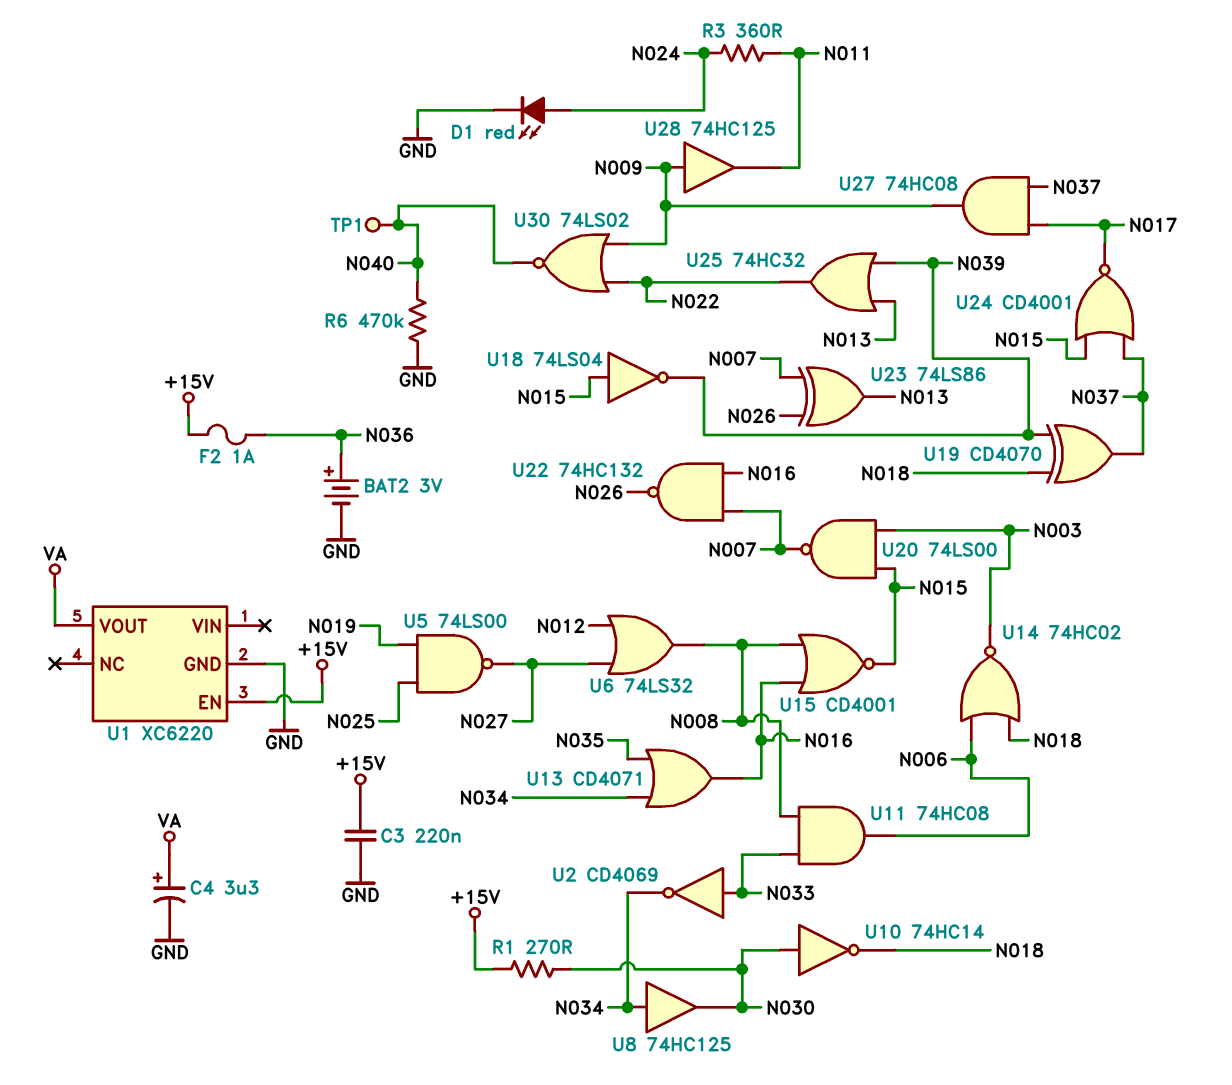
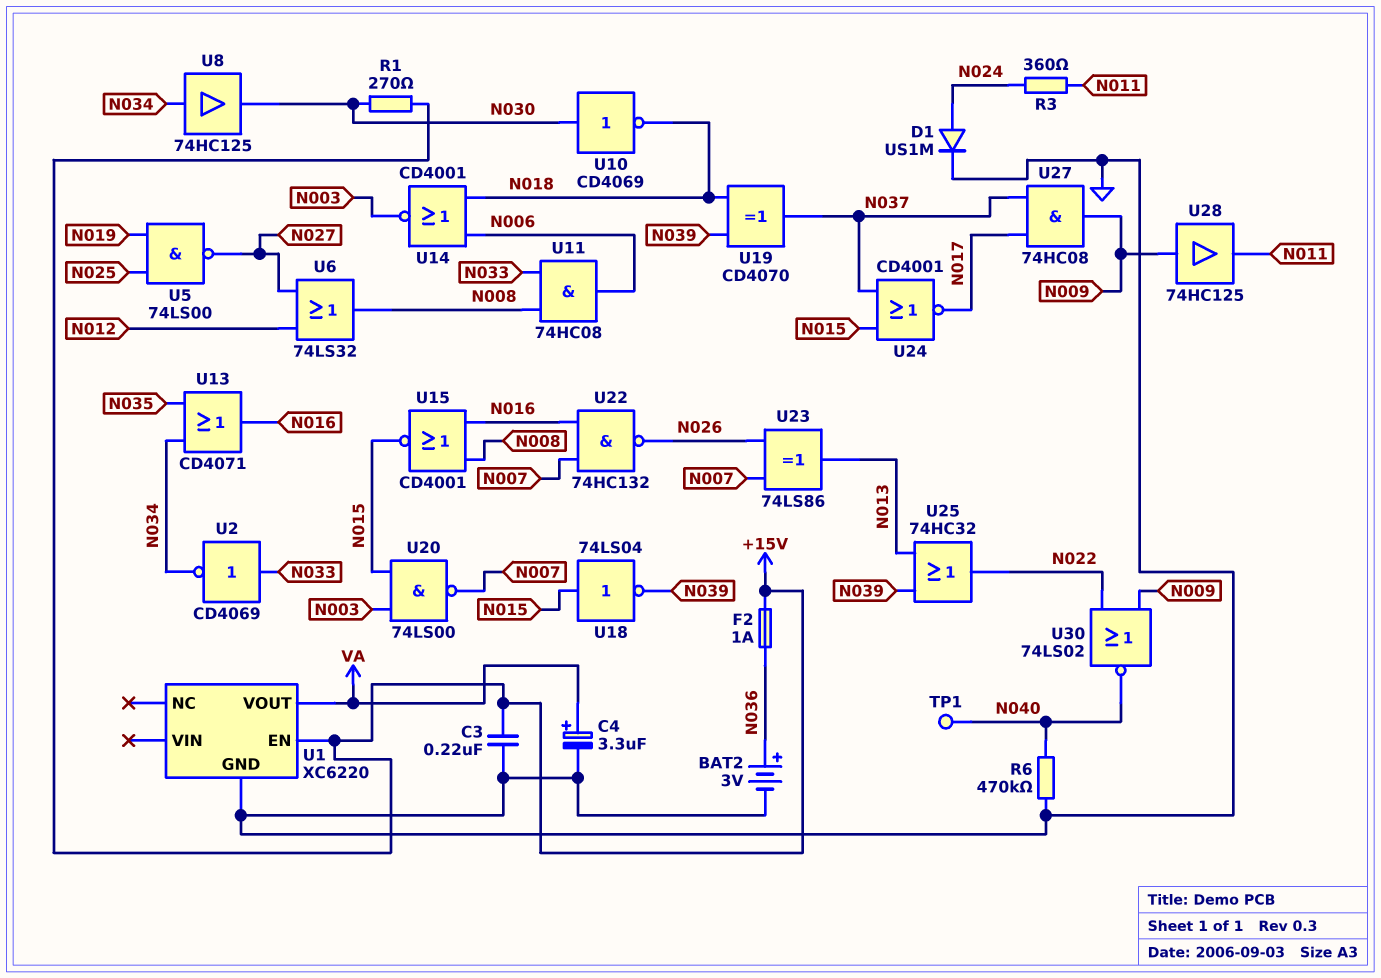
D1: LED red (A N024, K GND) -> diode US1M (A N024, K GND)
U10: NOT 74HC14 (in N030, out N018) -> NOT CD4069 (in N030, out N018)
U14: NOR 74HC02 (in N006, in N018, out N003) -> NOR CD4001 (in N006, in N018, out N003)

